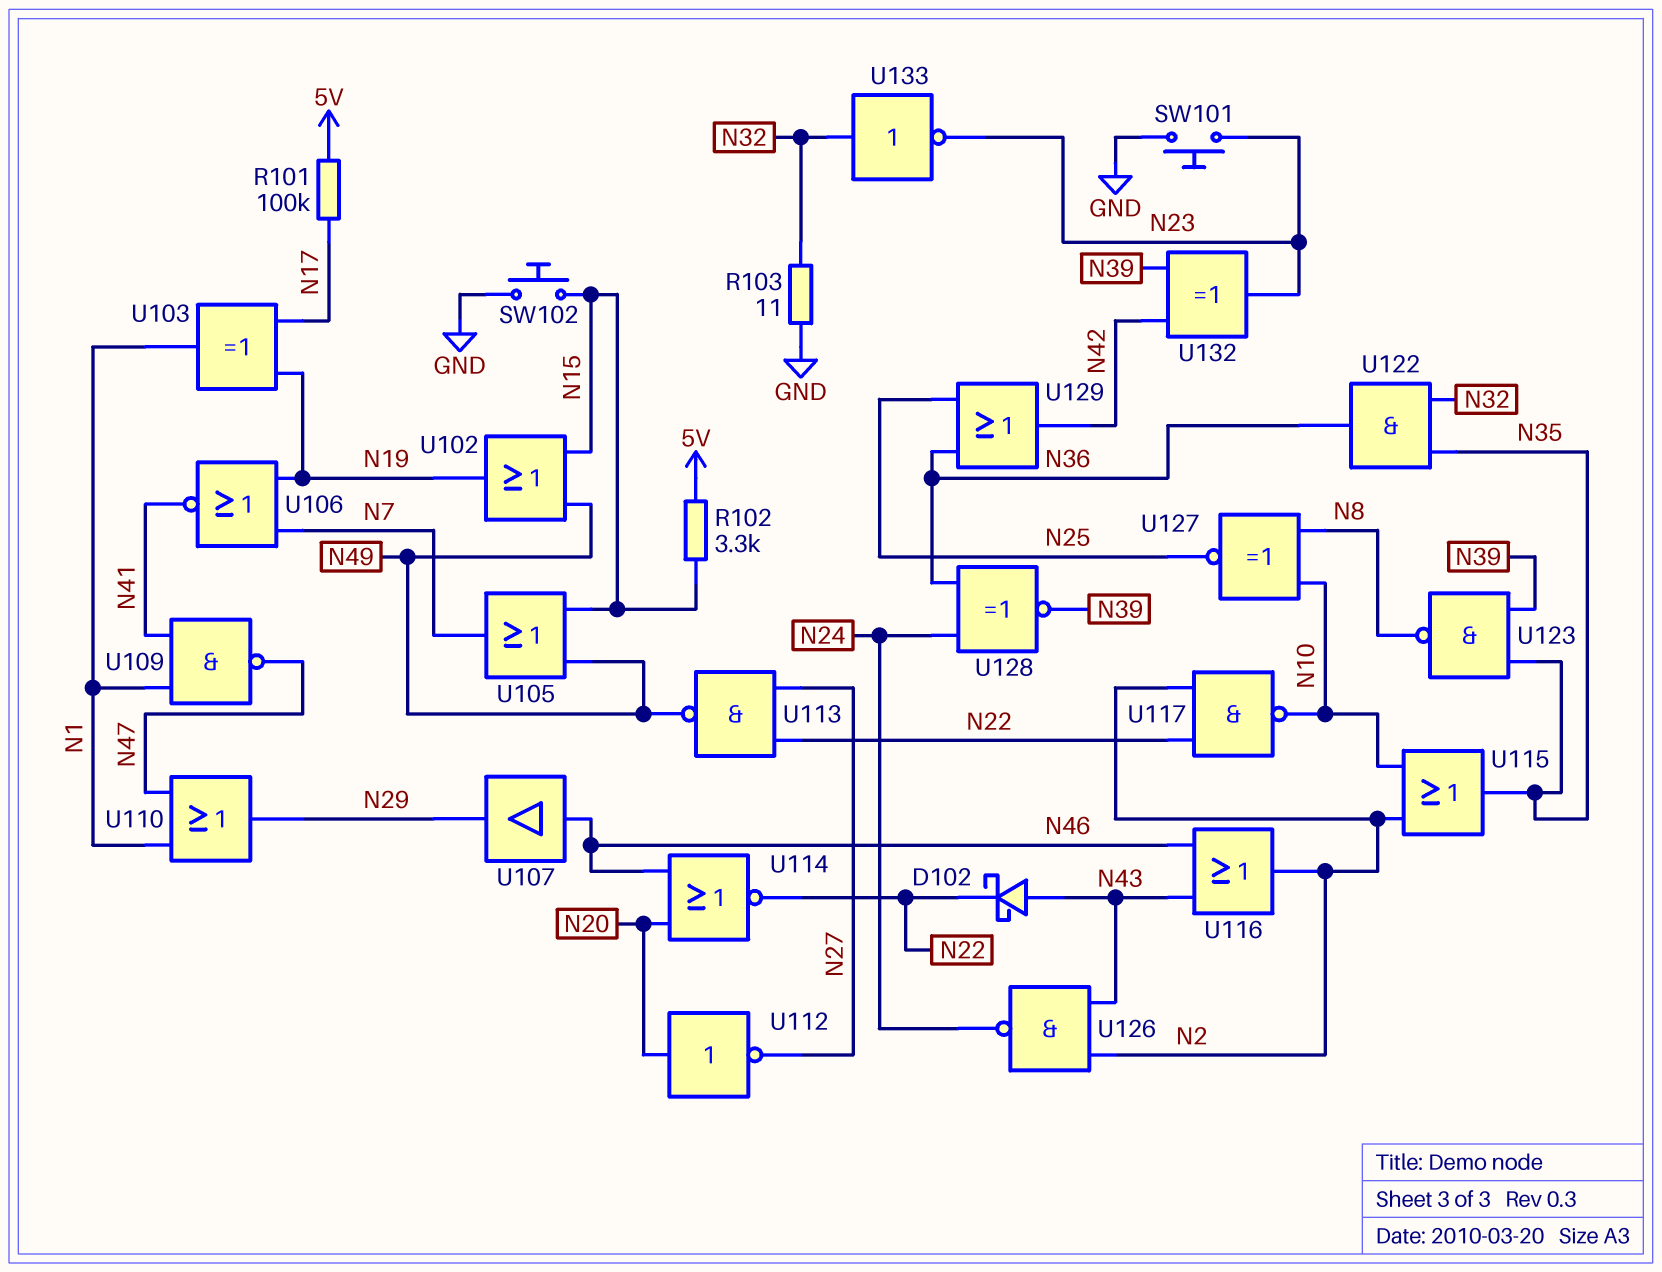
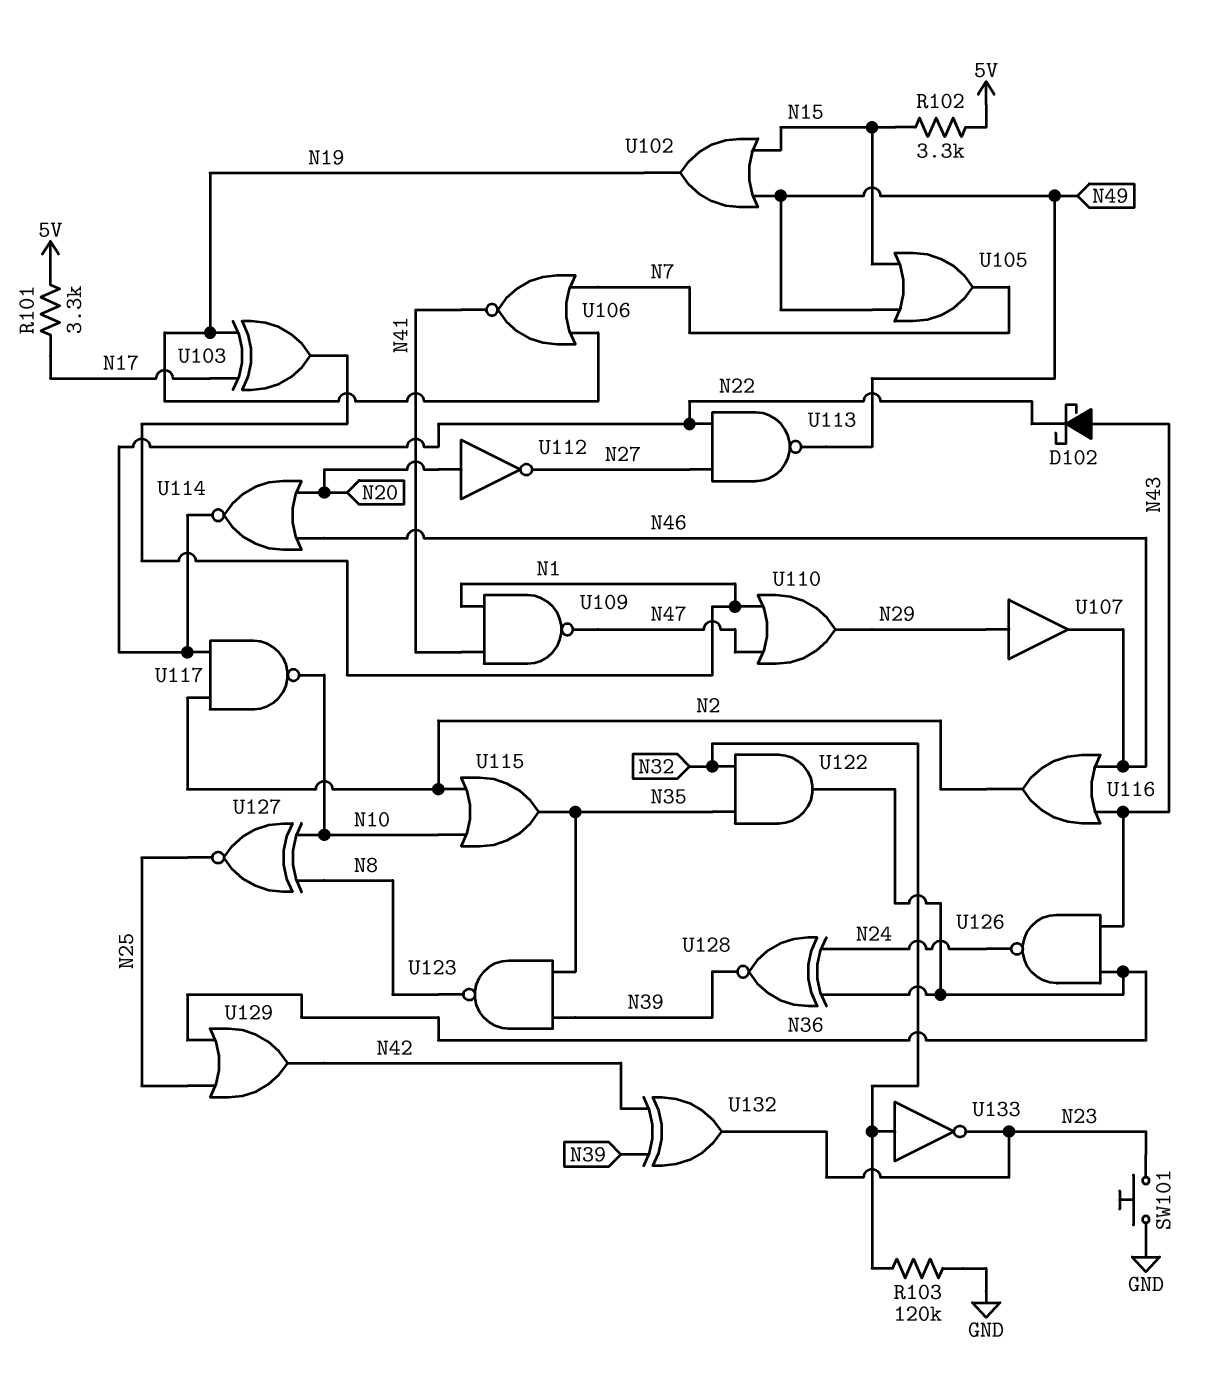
R101: 100k (5V, N17) -> 3.3k (5V, N17)
R103: 11 (GND, N32) -> 120k (GND, N32)
SW102: button (GND, N15) -> none
U107: buffer (in N46, out N29) -> buffer (in N29, out N46)
U126: NAND (in N2, in N43, out N24) -> NAND (in N36, in N43, out N24)

